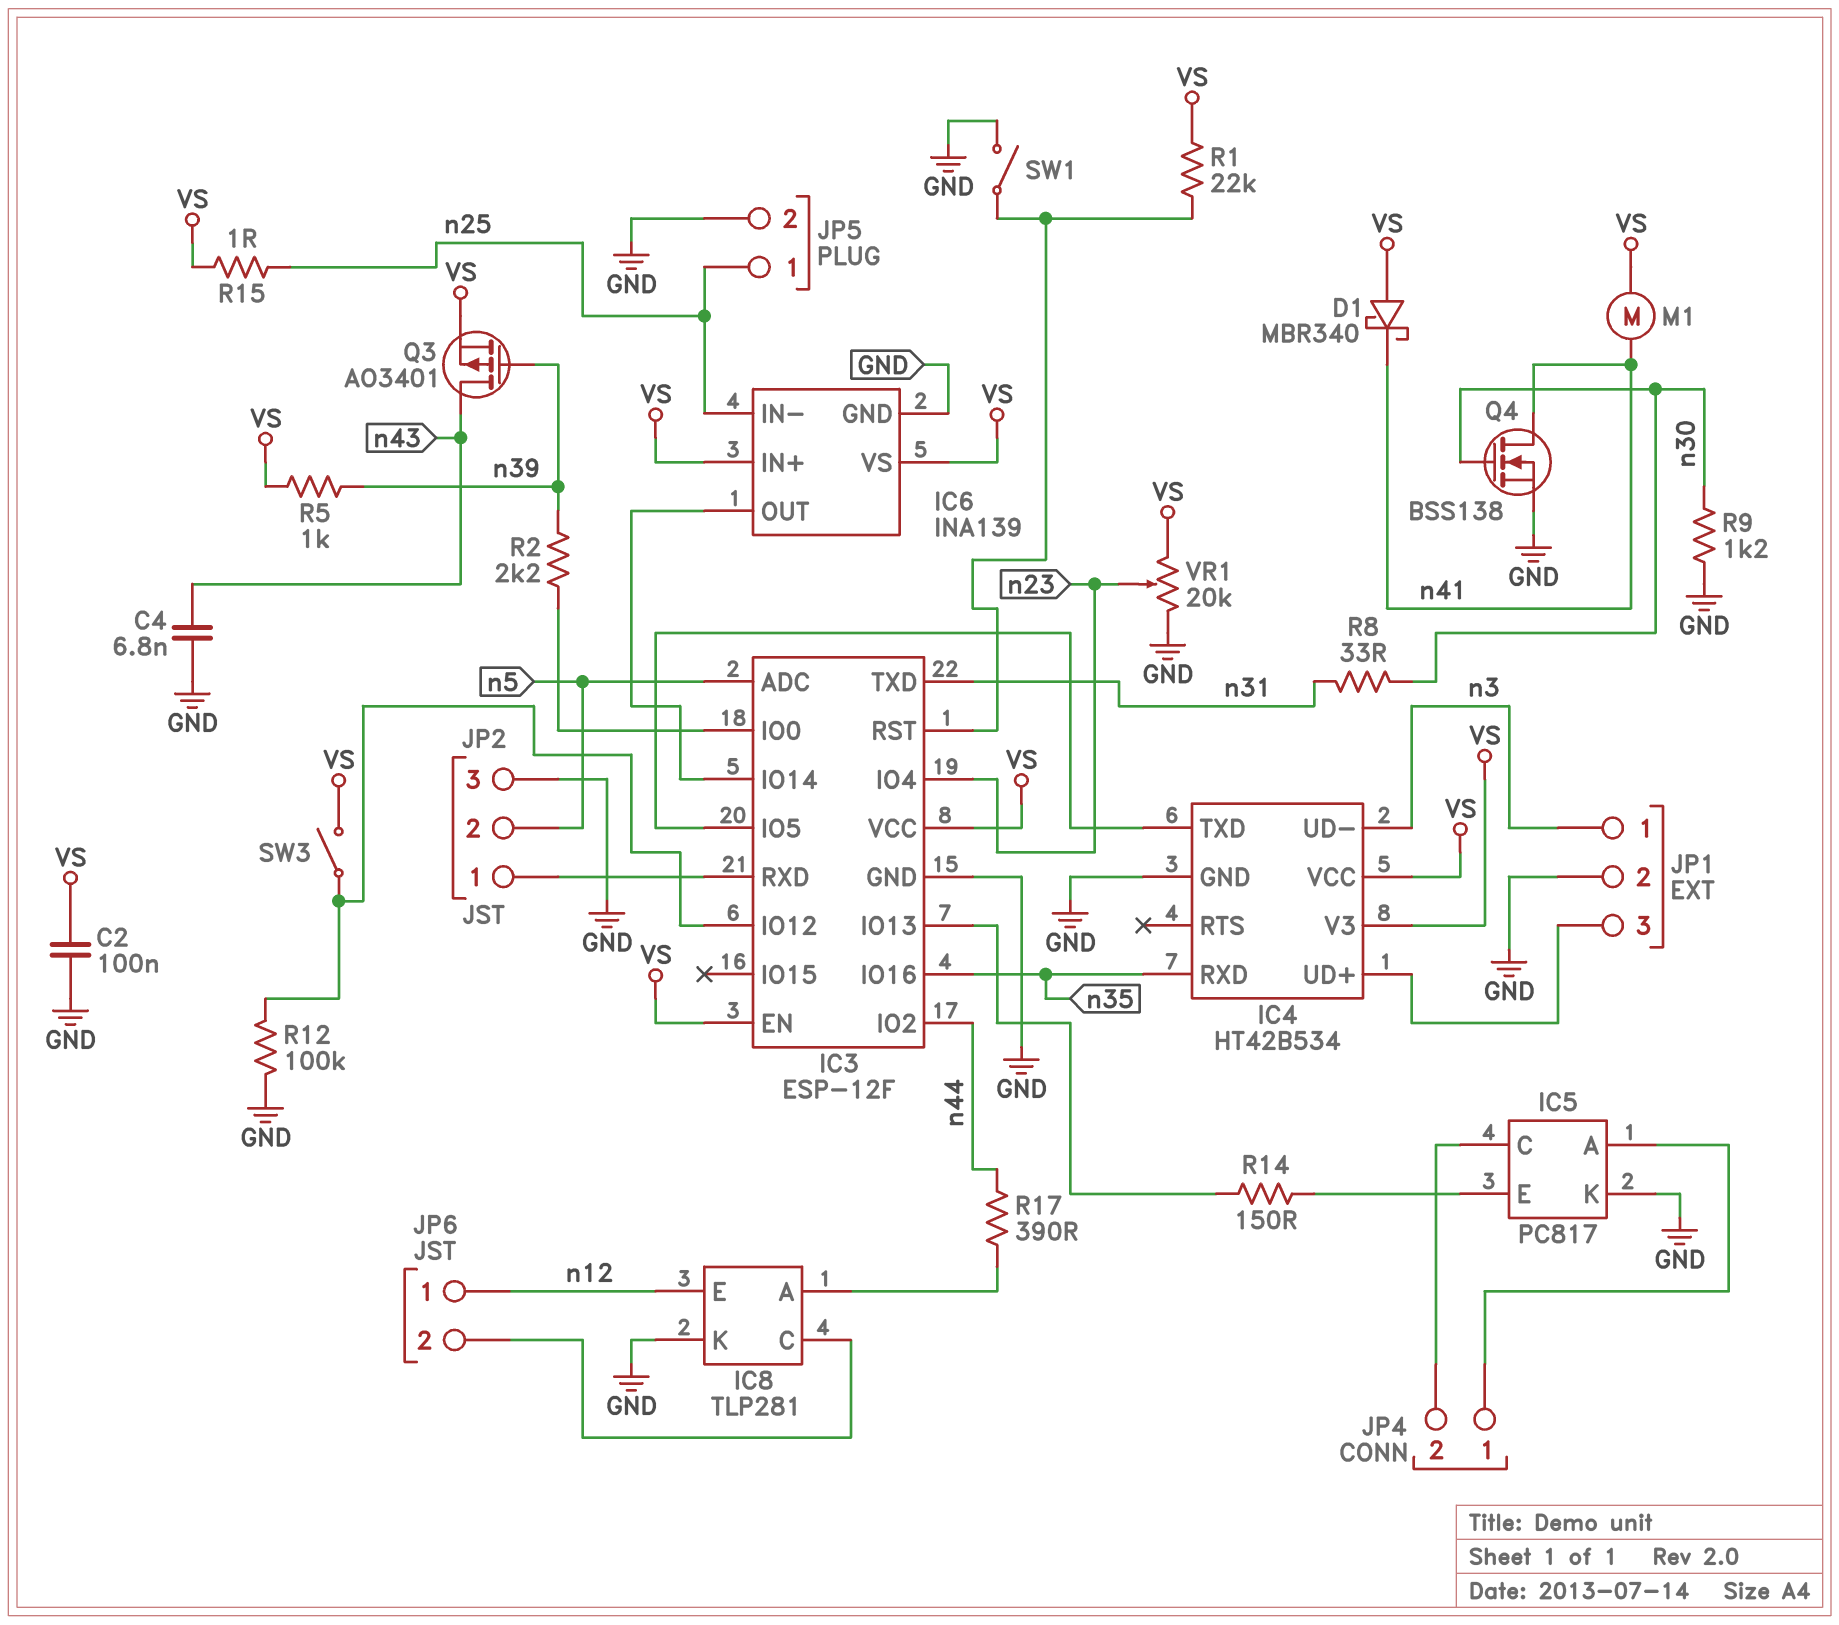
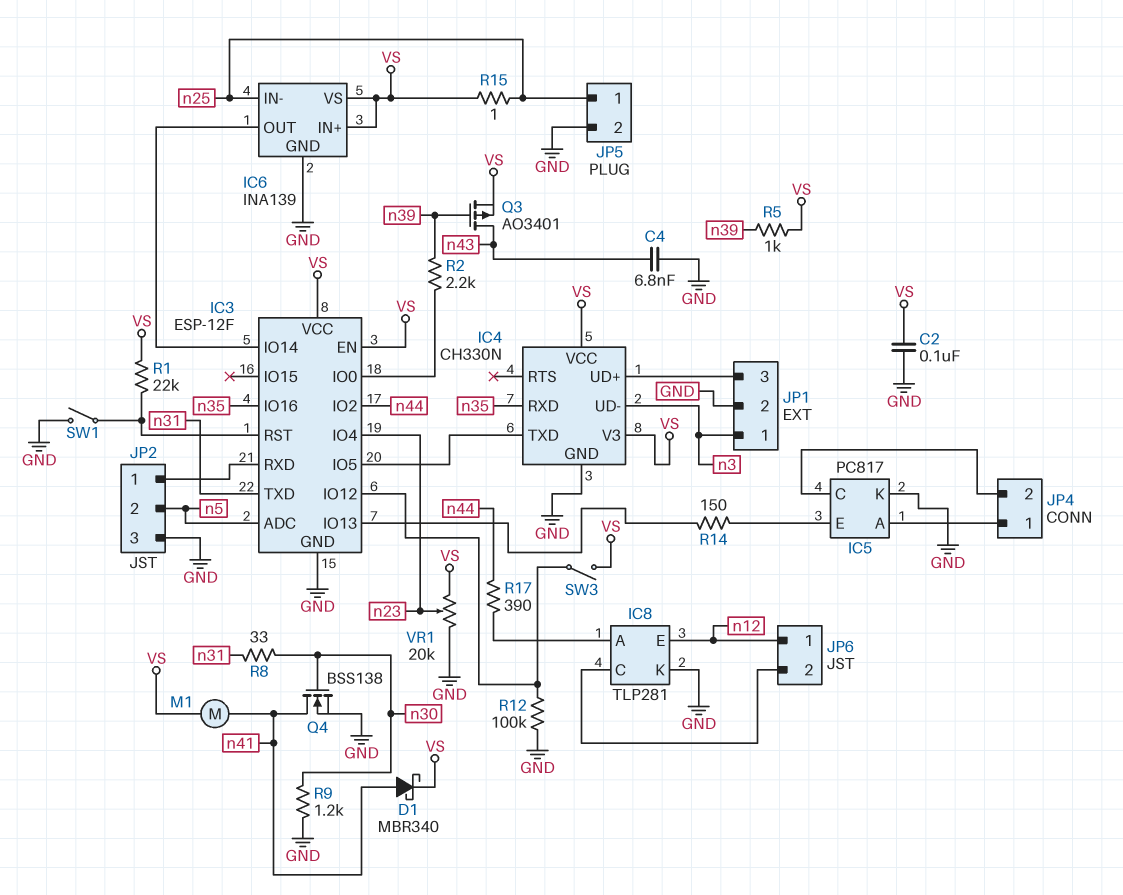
D1: schottky MBR340 (A VS, K n41) -> schottky MBR340 (A n41, K VS)
IC4: HT42B534 -> CH330N

